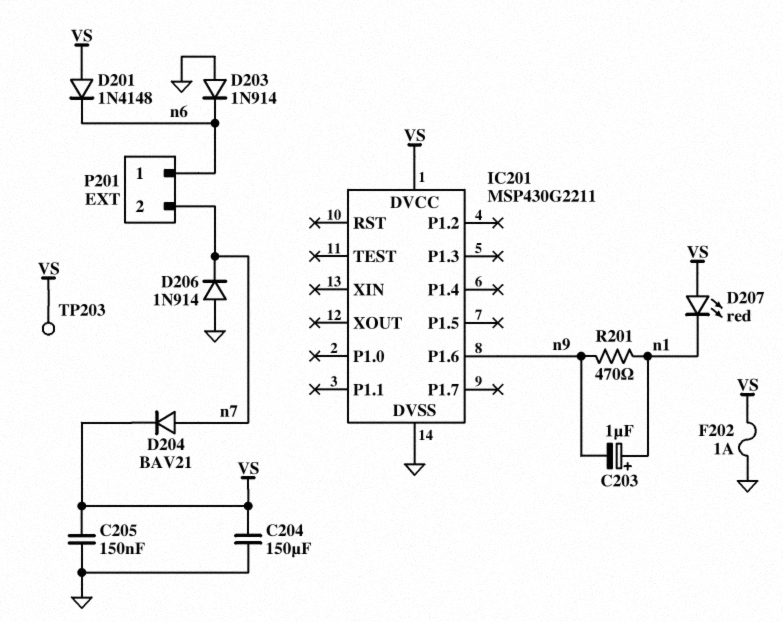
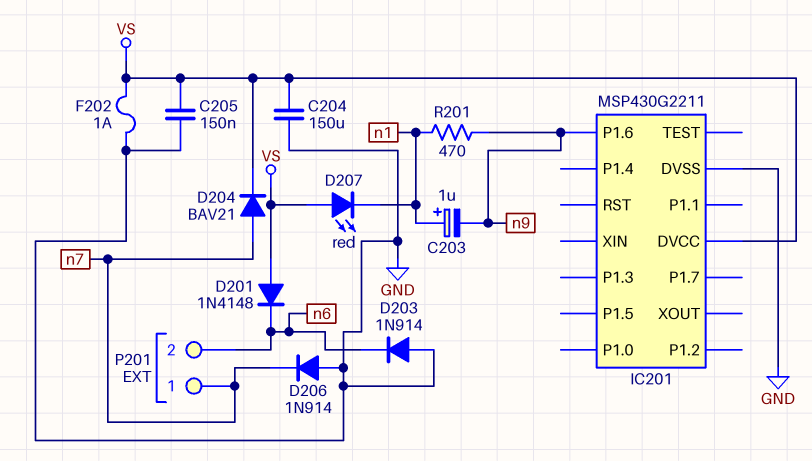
P201 pin 1: n6 -> n7
P201 pin 2: n7 -> n6
TP203: test point (VS) -> none

